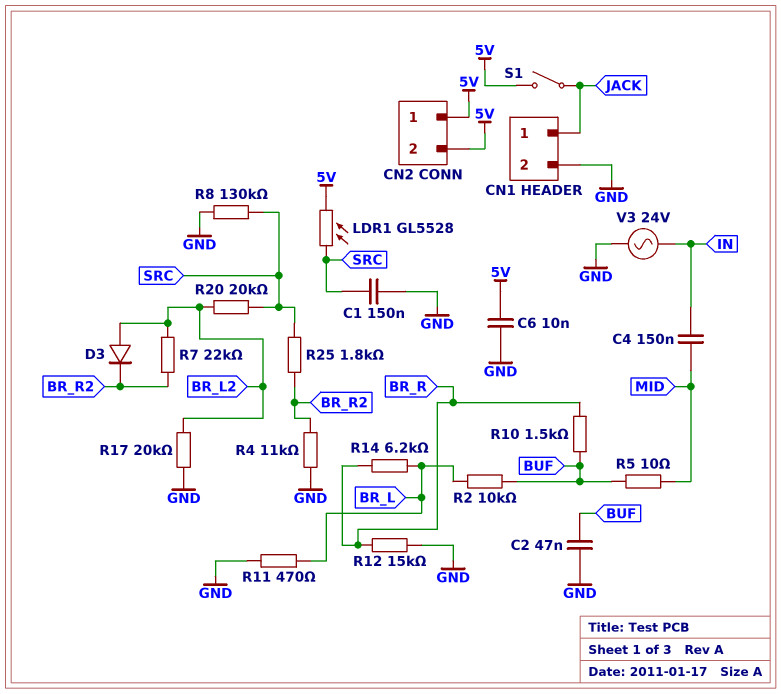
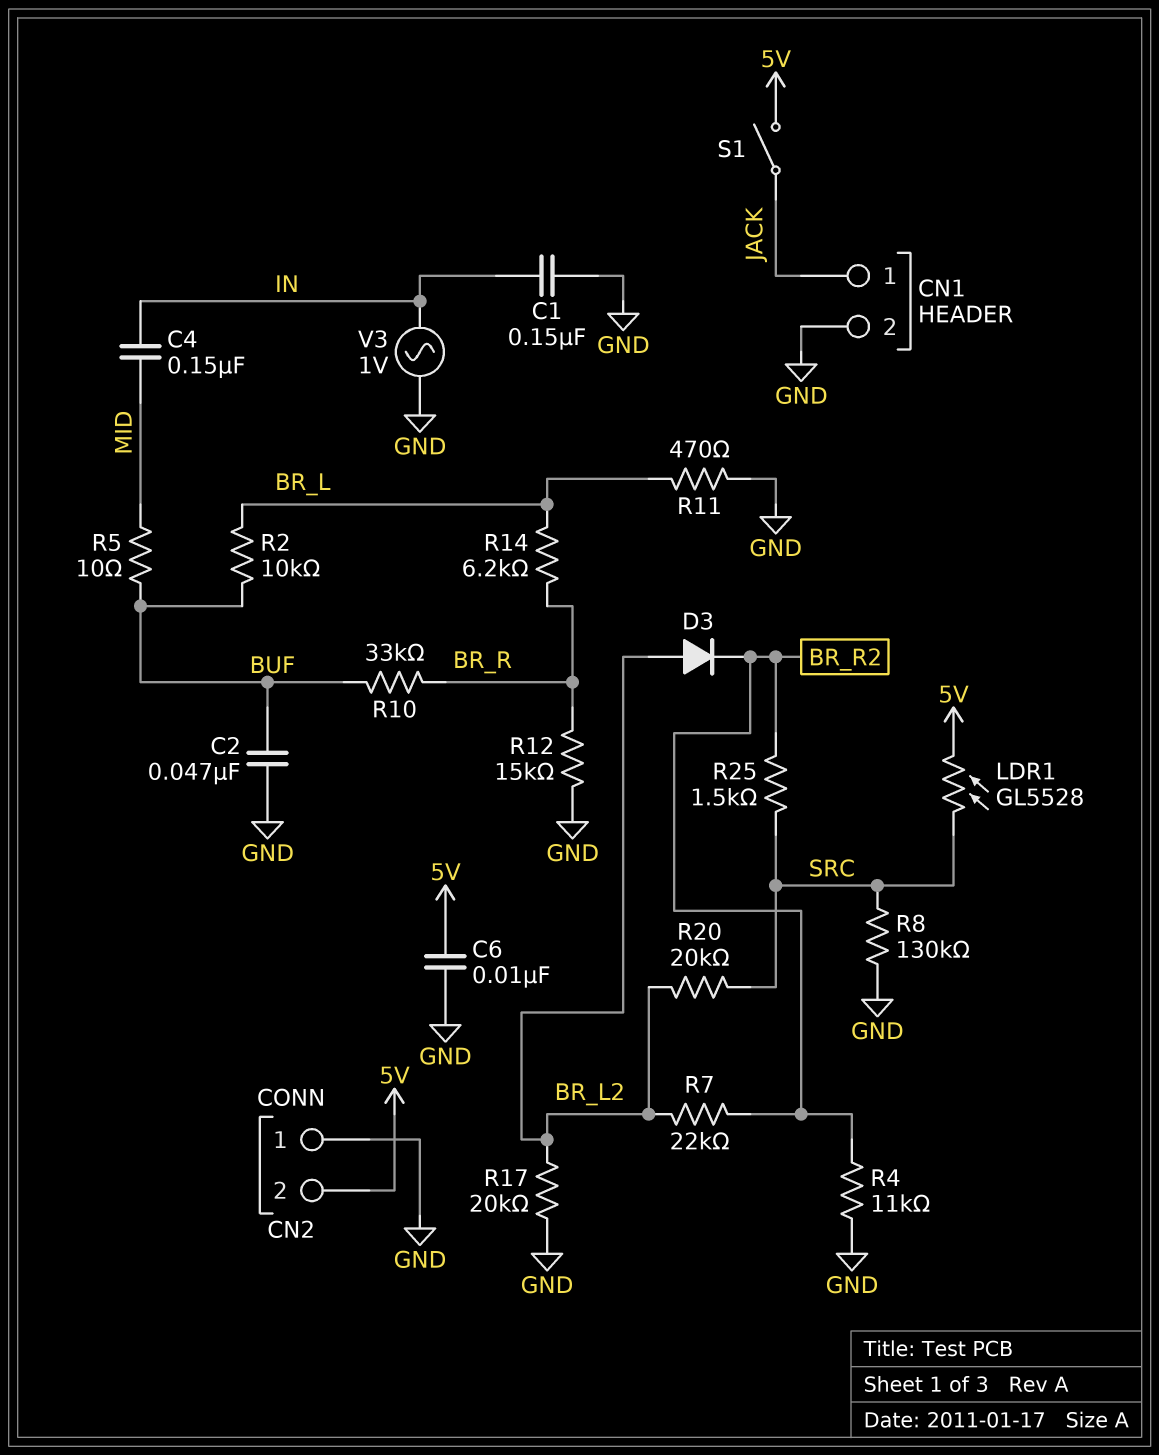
C1: 150nF (GND, SRC) -> 150nF (GND, IN)
CN2 pin 1: 5V -> GND
R10: 1.5k (BR_R, BUF) -> 33k (BR_R, BUF)
R25: 1.8k (BR_R2, SRC) -> 1.5k (BR_R2, SRC)
V3: AC 24V (GND, IN) -> AC 1V (GND, IN)

